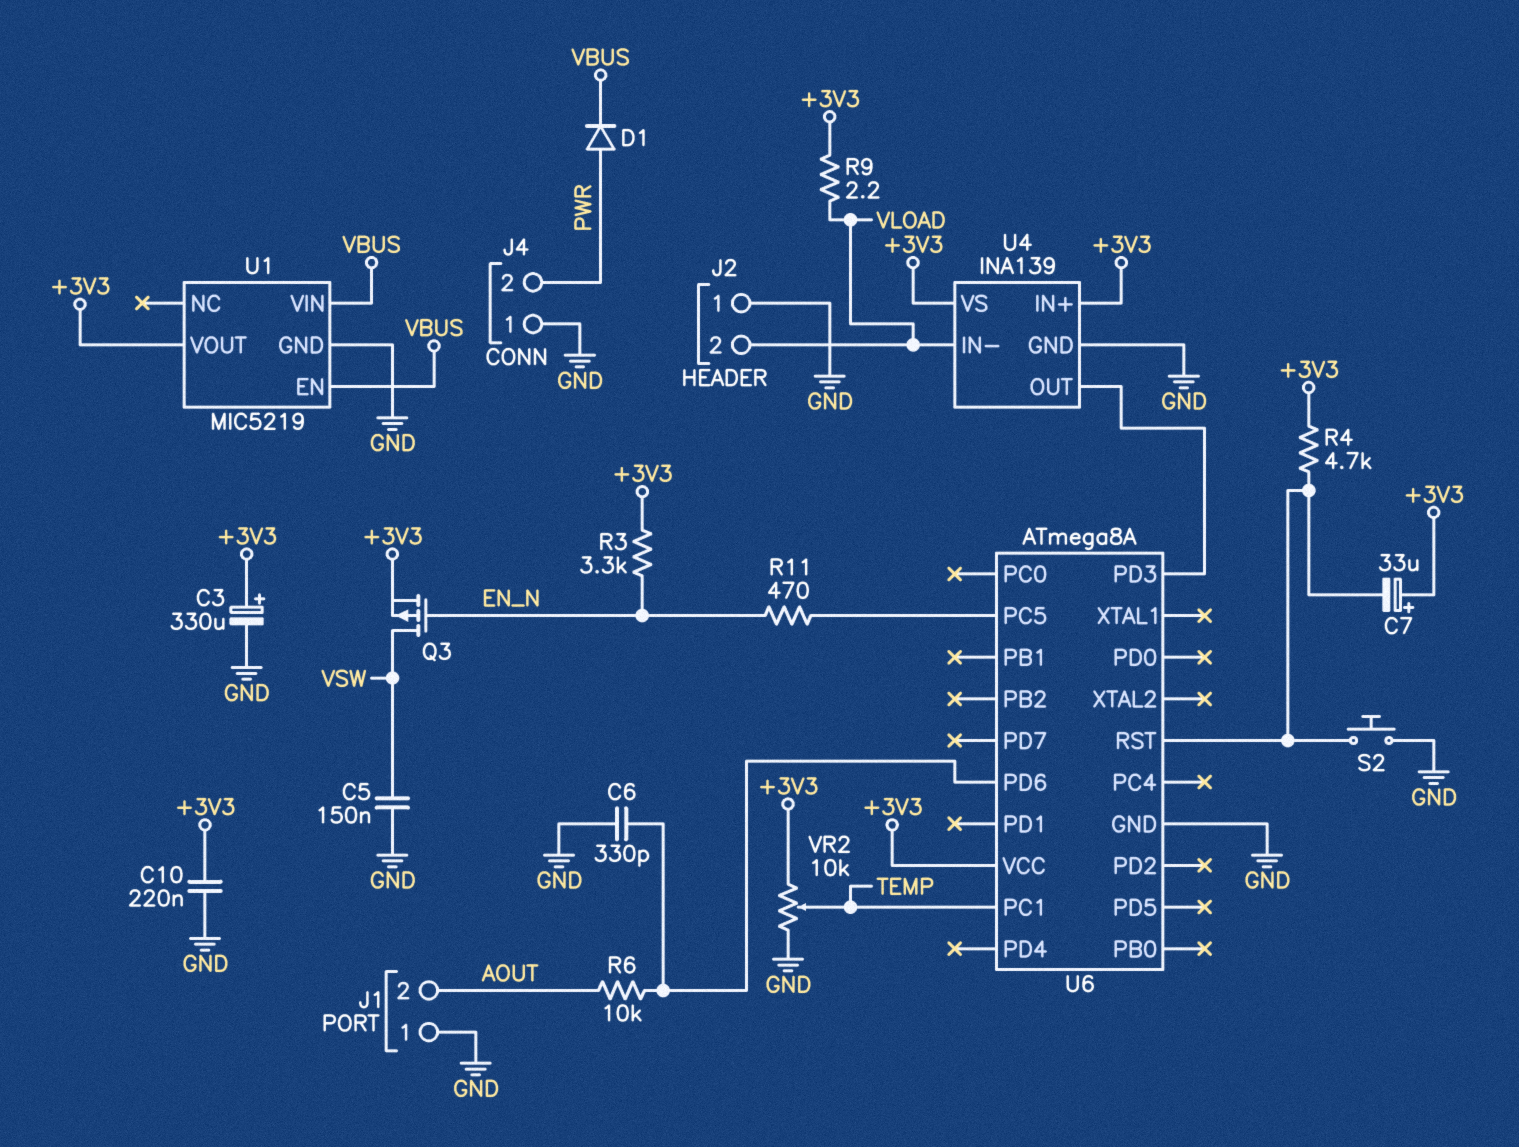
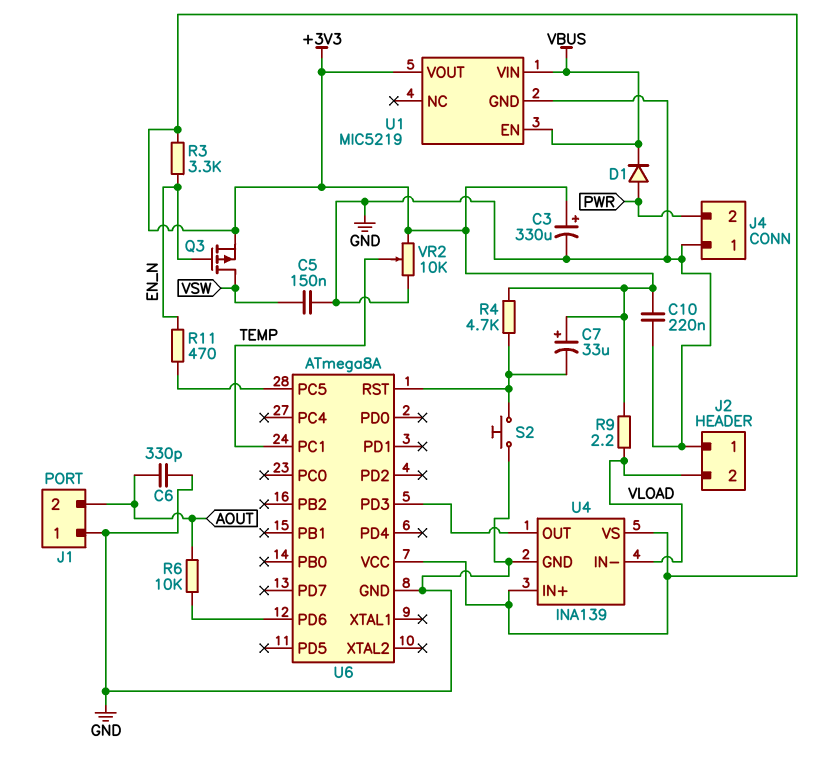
C6: 330pF (GND, U6/PD6) -> 330pF (AOUT, GND)

